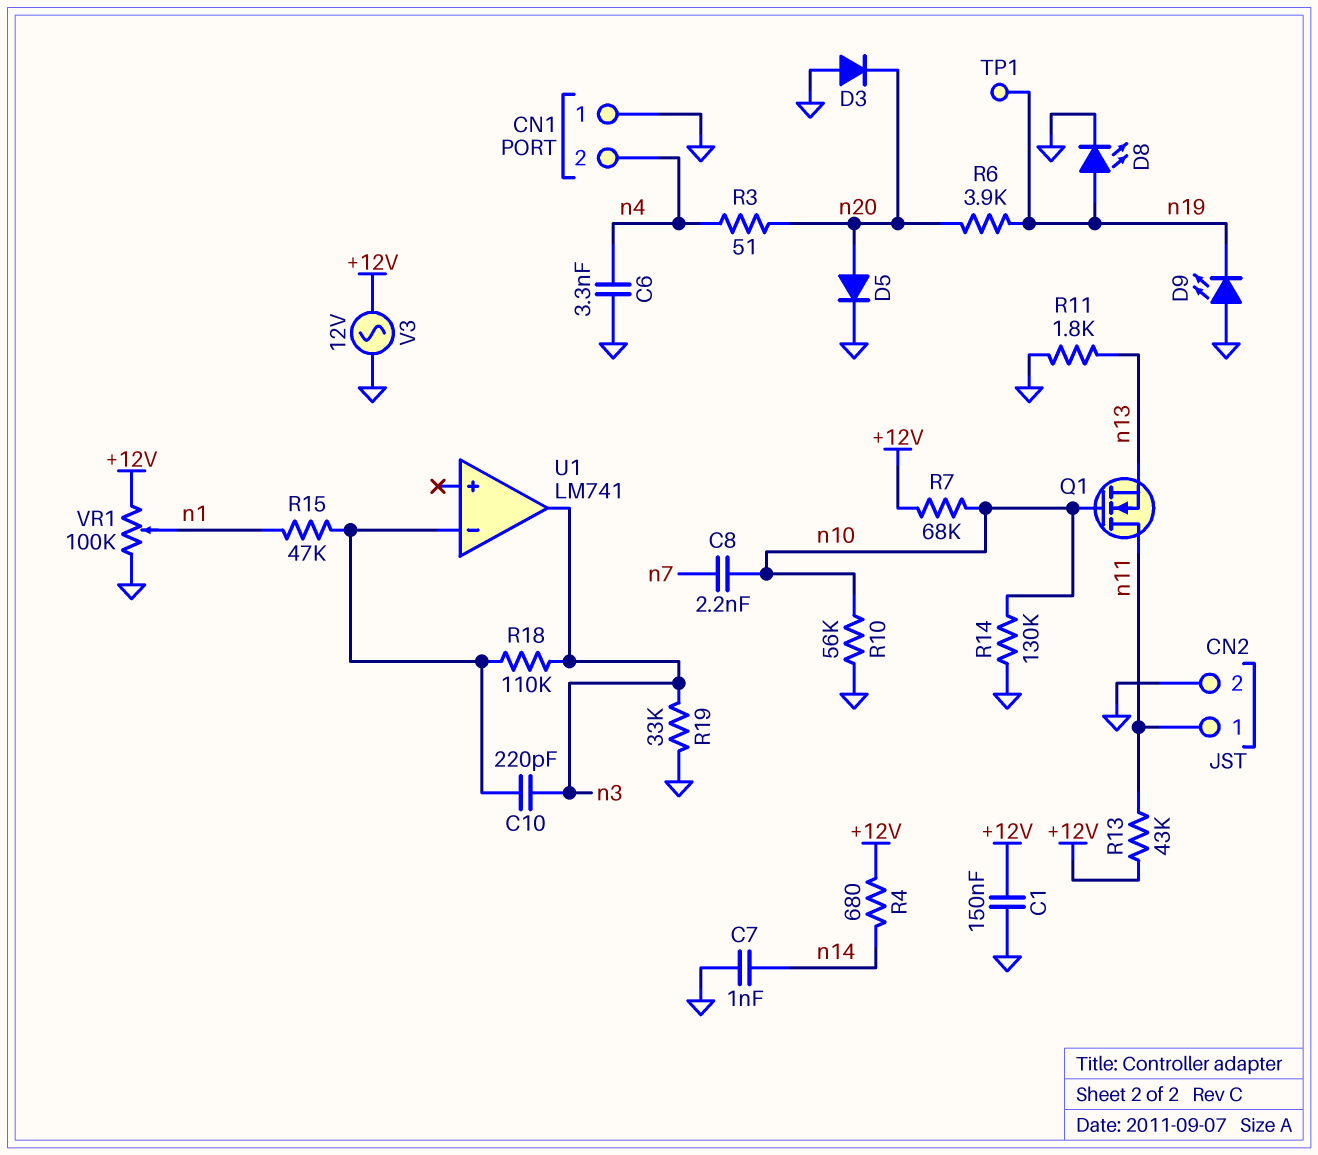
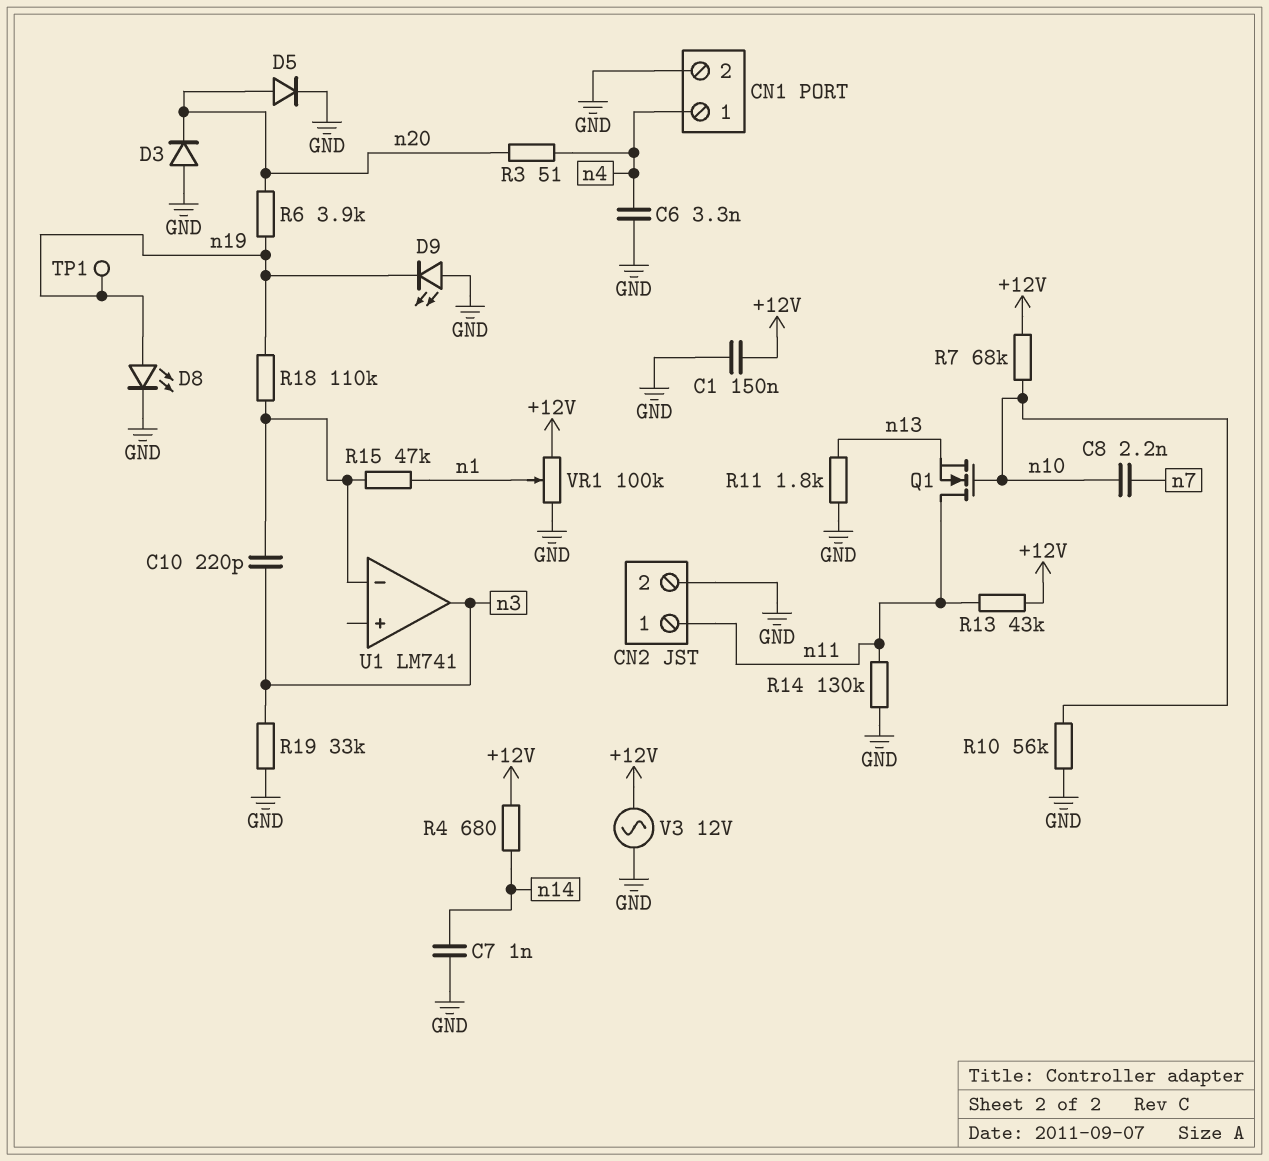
CN1 pin 1: GND -> n4
CN1 pin 2: n4 -> GND
R14: 130k (GND, n10) -> 130k (GND, n11)
R18: 110k (U1/in-, n3) -> 110k (U1/in-, n19)

